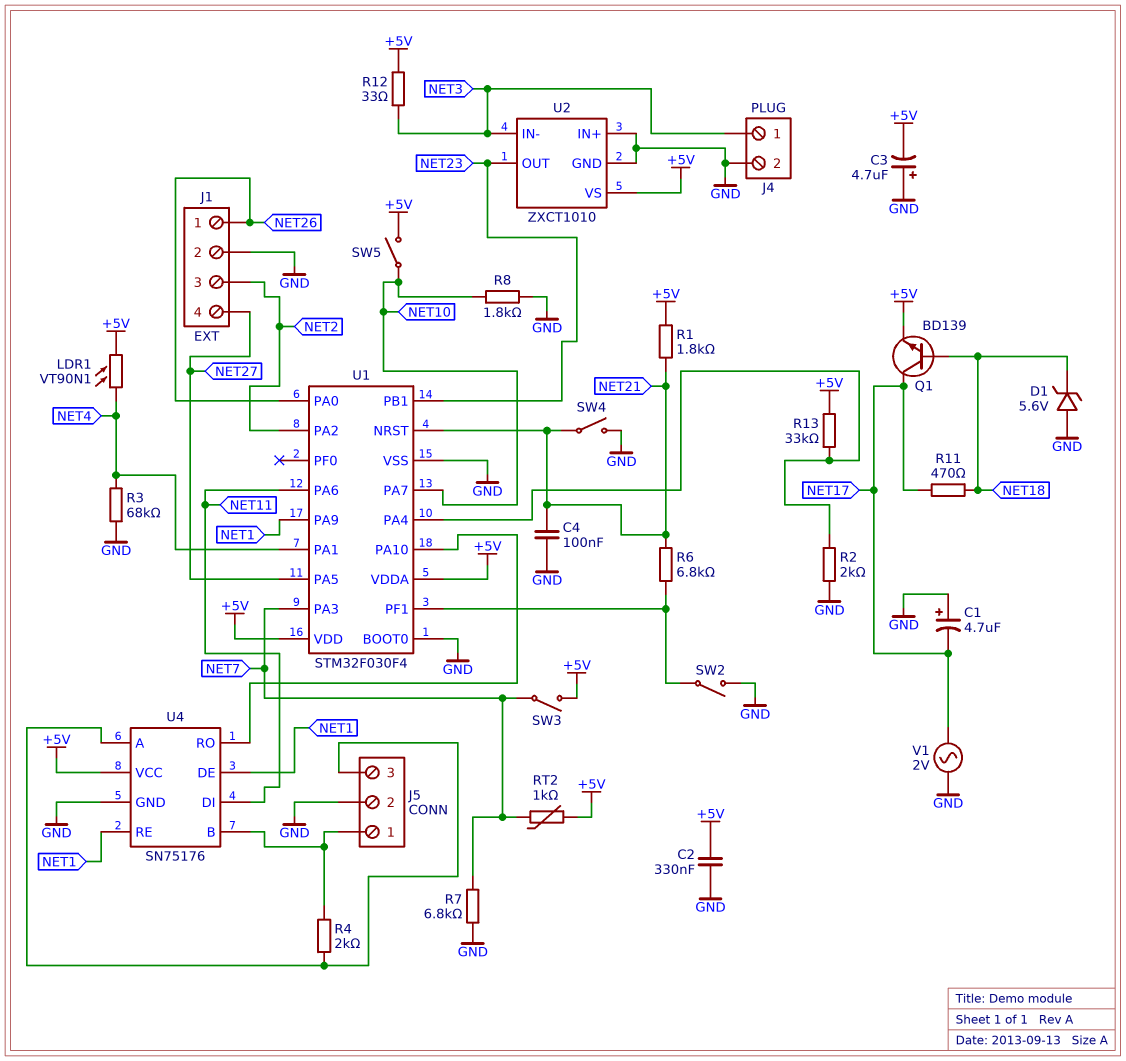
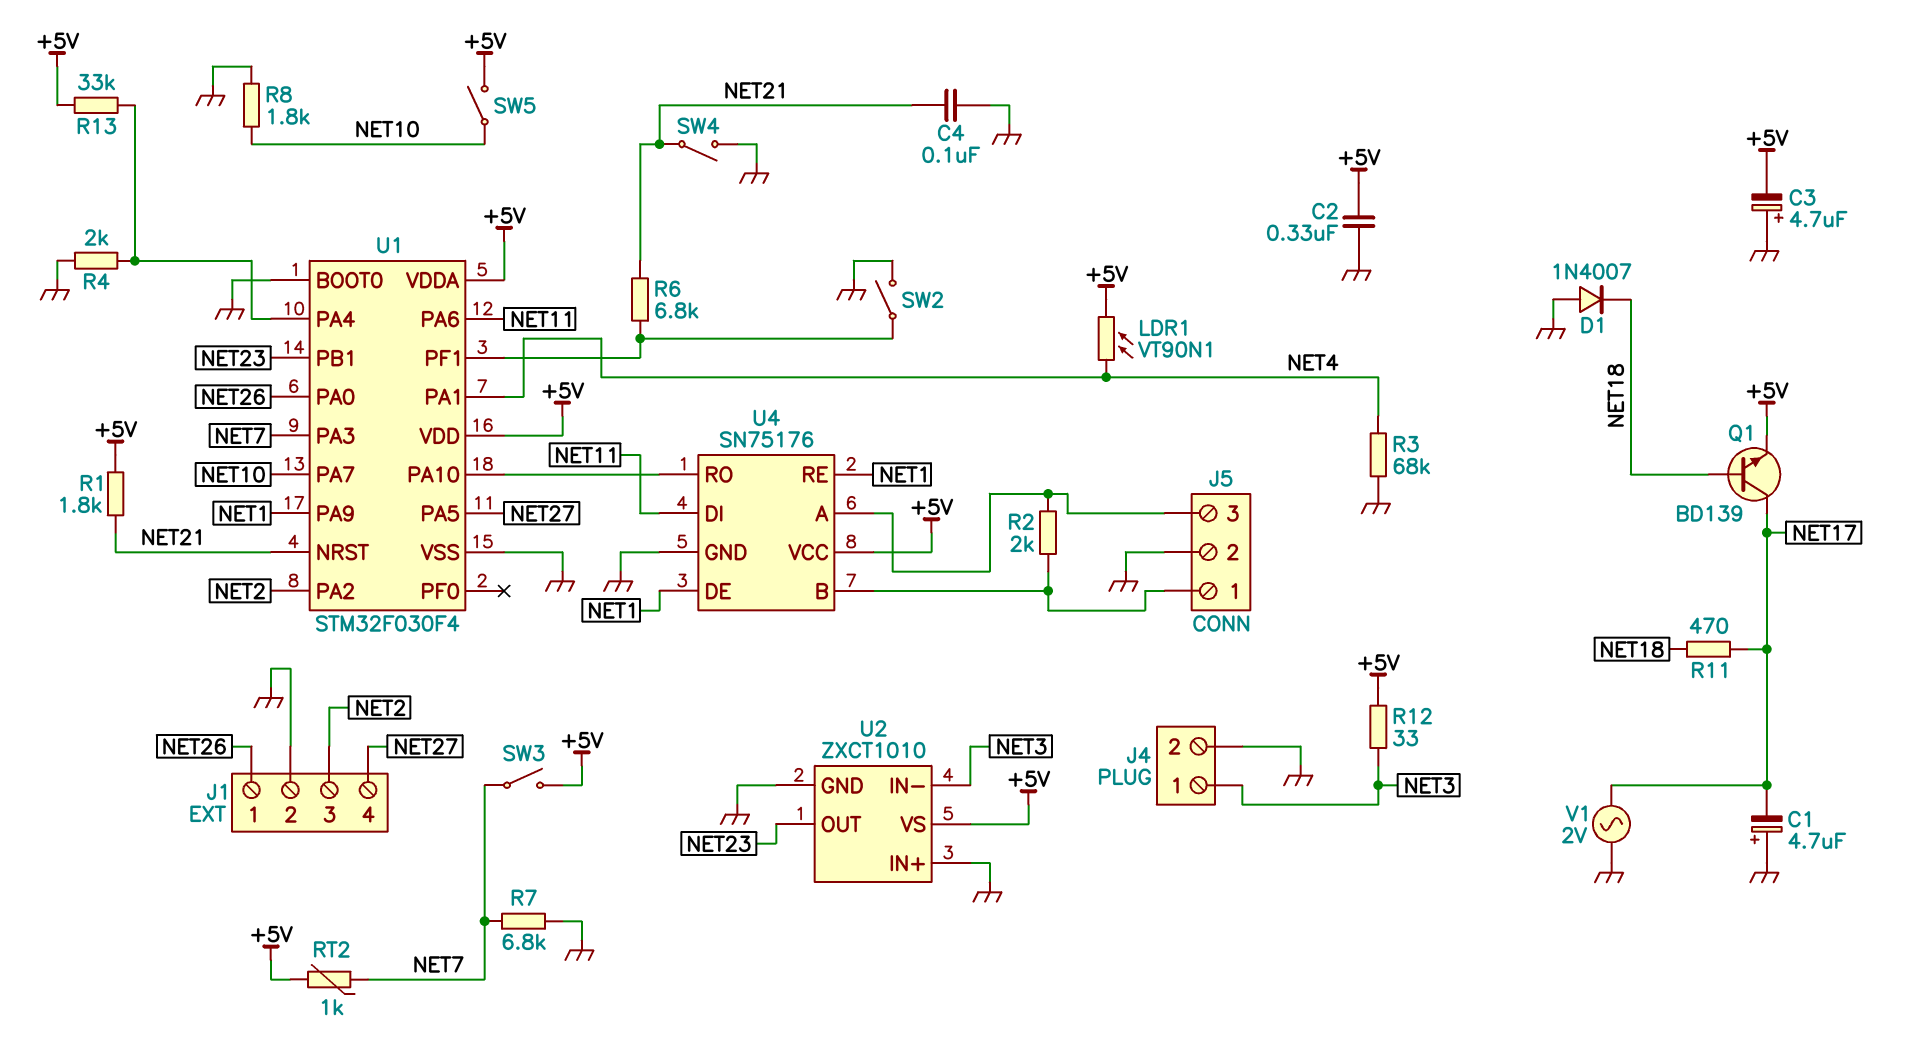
D1: zener 5.6V (A GND, K NET18) -> diode 1N4007 (A GND, K NET18)
R2: 2k (GND, U1/PA4) -> 2k (J5/1, J5/3)
R4: 2k (J5/1, J5/3) -> 2k (GND, U1/PA4)

